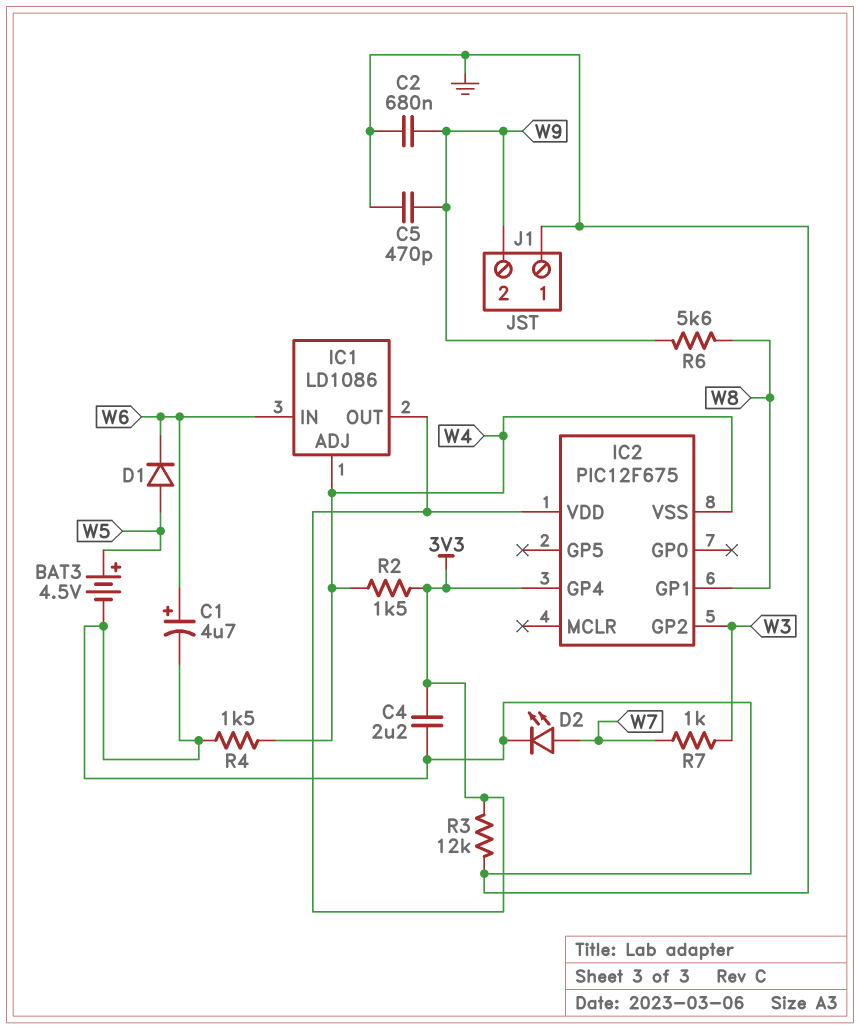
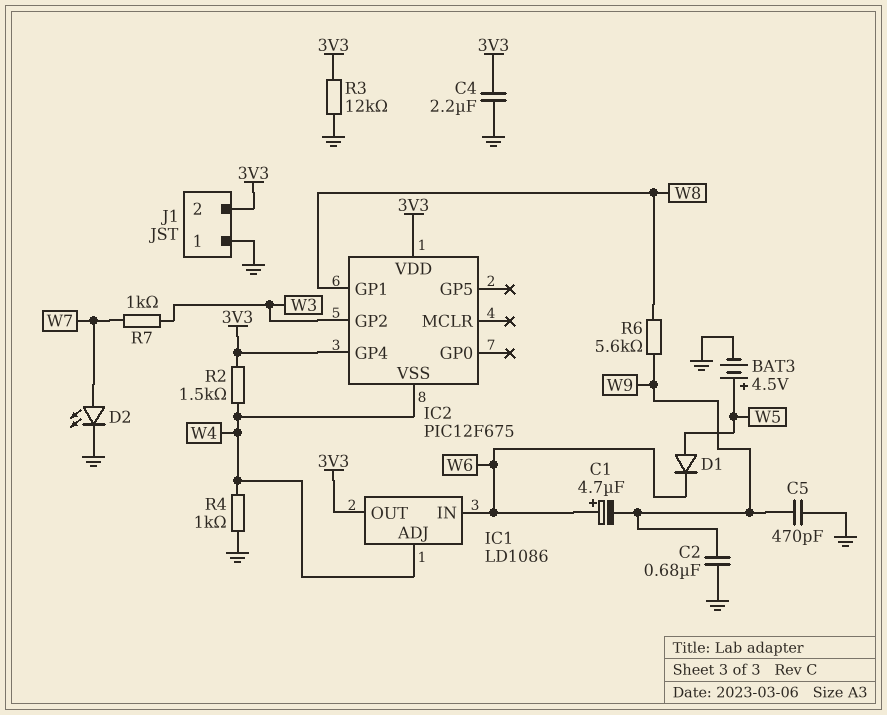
C1: 4.7uF (plus W6, minus GND) -> 4.7uF (plus W6, minus W9)
J1 pin 2: W9 -> 3V3
R4: 1.5k (GND, W4) -> 1k (GND, W4)

